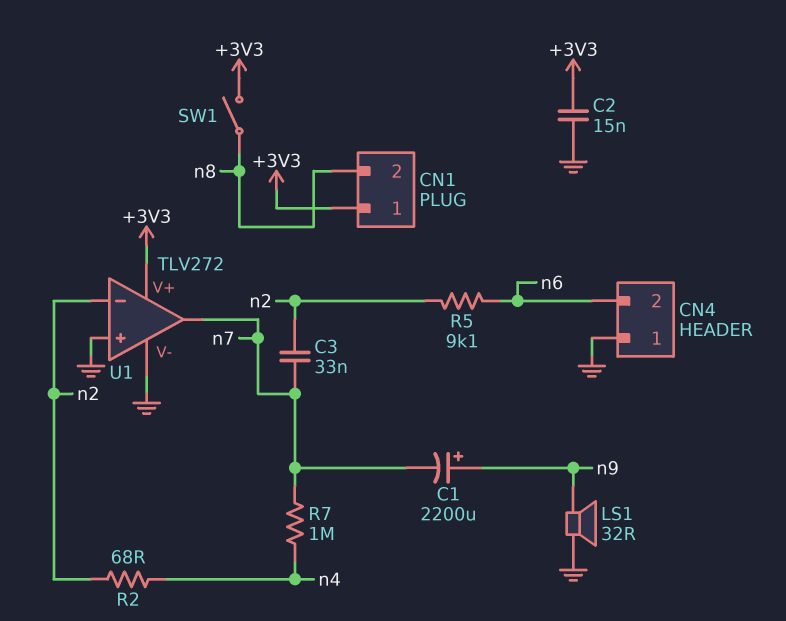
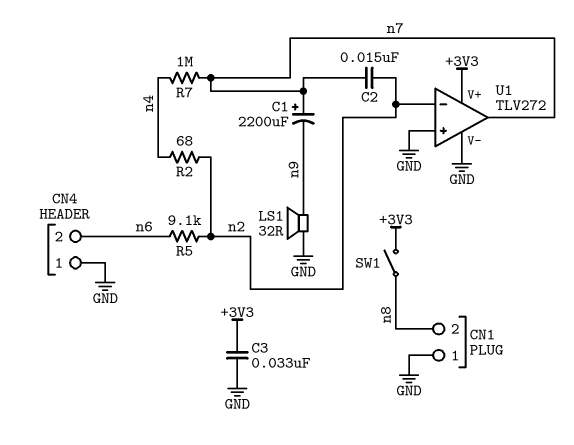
C1: 2200uF (plus n9, minus n7) -> 2200uF (plus n7, minus n9)
C2: 15nF (+3V3, GND) -> 15nF (n2, n7)
C3: 33nF (n2, n7) -> 33nF (+3V3, GND)
CN1 pin 1: +3V3 -> GND

